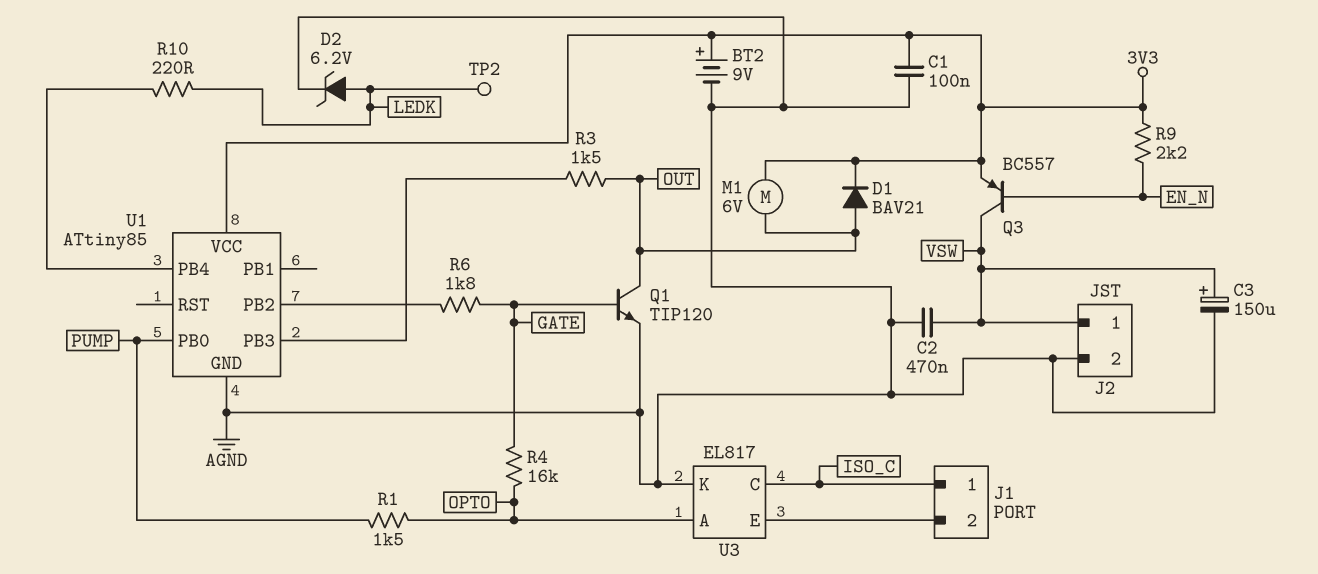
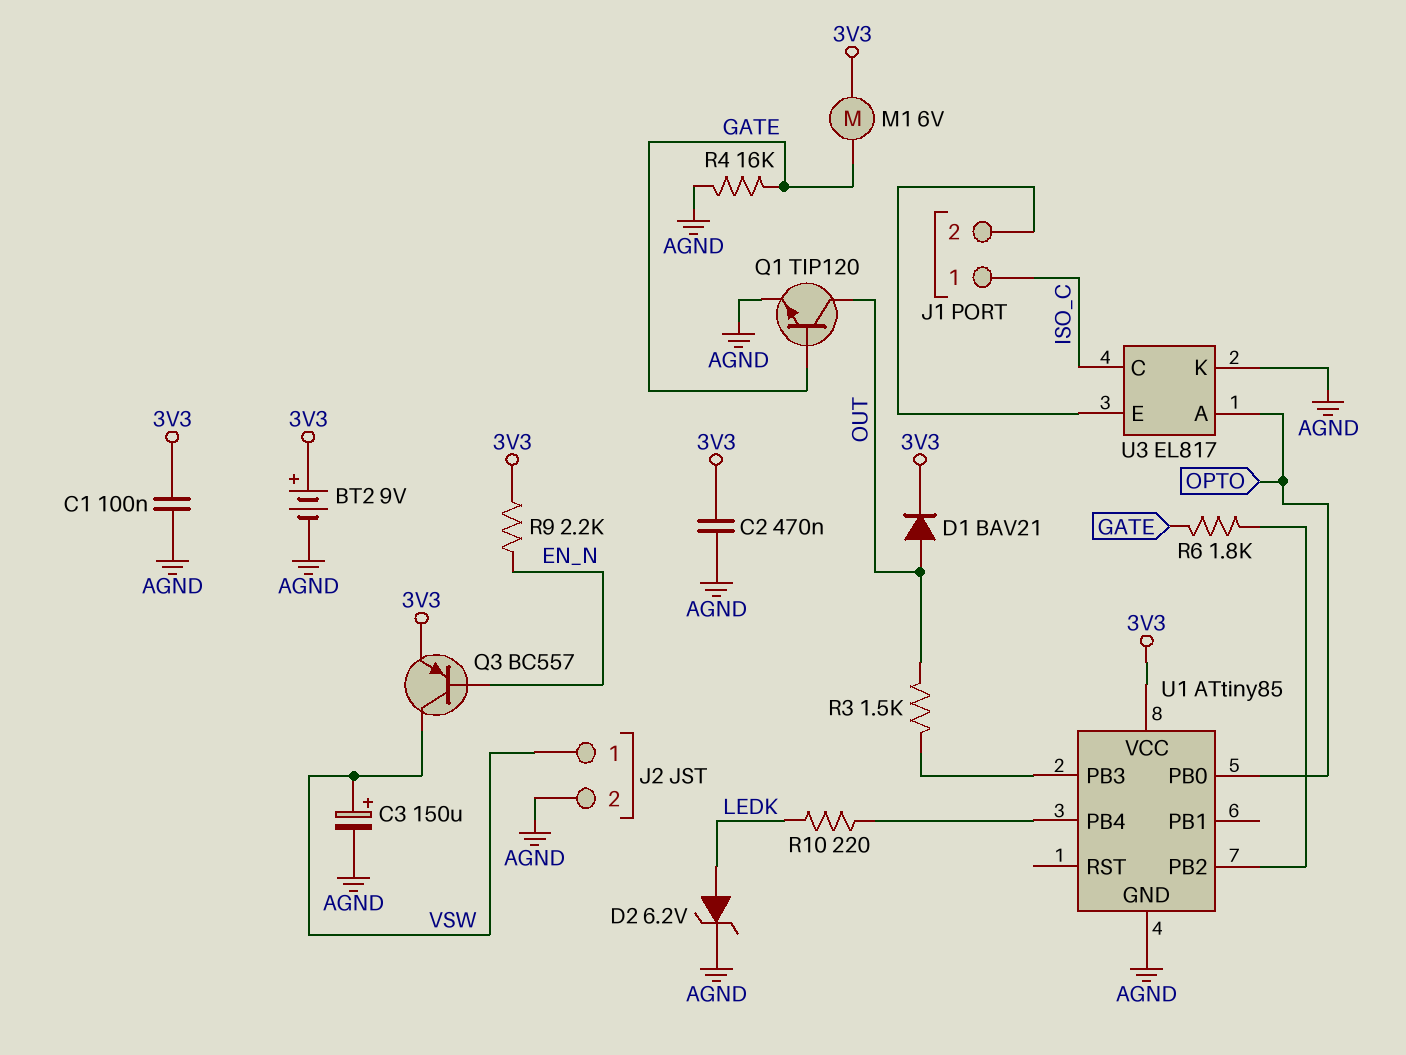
C2: 470nF (AGND, VSW) -> 470nF (3V3, AGND)
M1: motor 6V (3V3, OUT) -> motor 6V (3V3, GATE)
R1: 1.5k (OPTO, PUMP) -> none
R4: 16k (GATE, OPTO) -> 16k (AGND, GATE)
TP2: test point (LEDK) -> none
U1 pin PB0: PUMP -> OPTO

